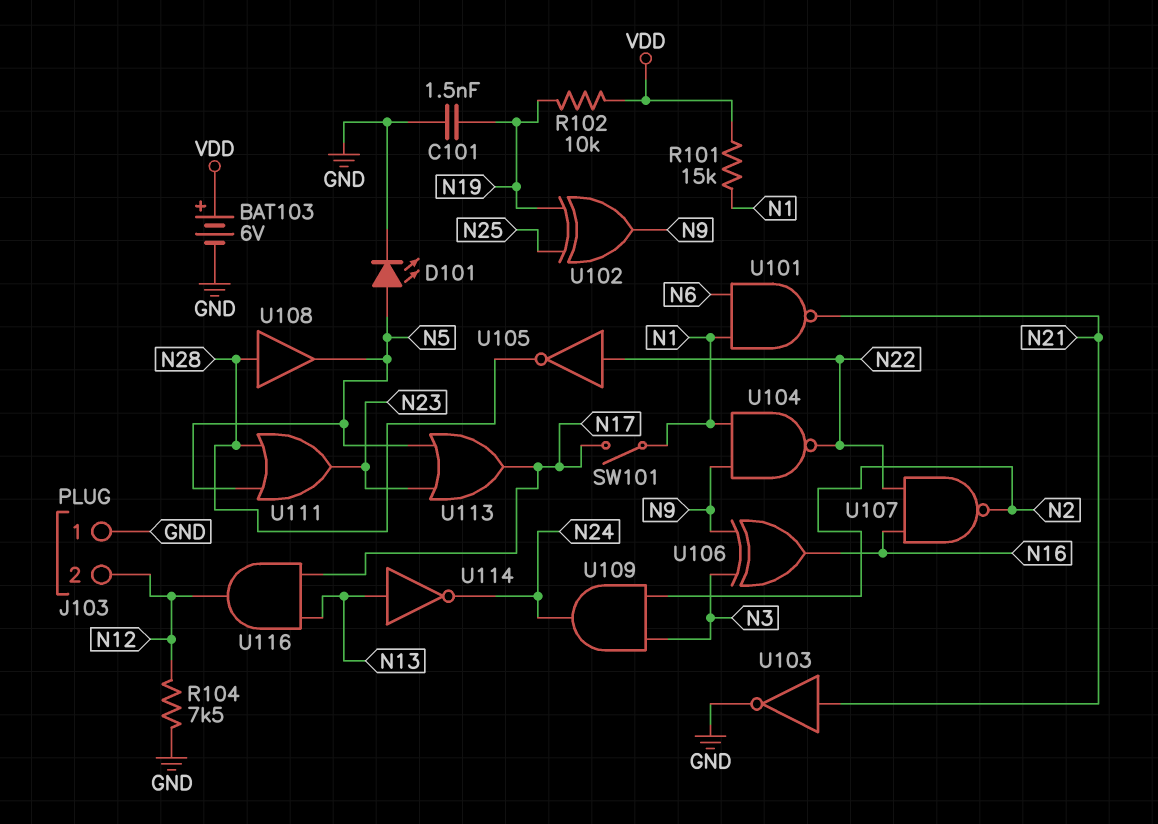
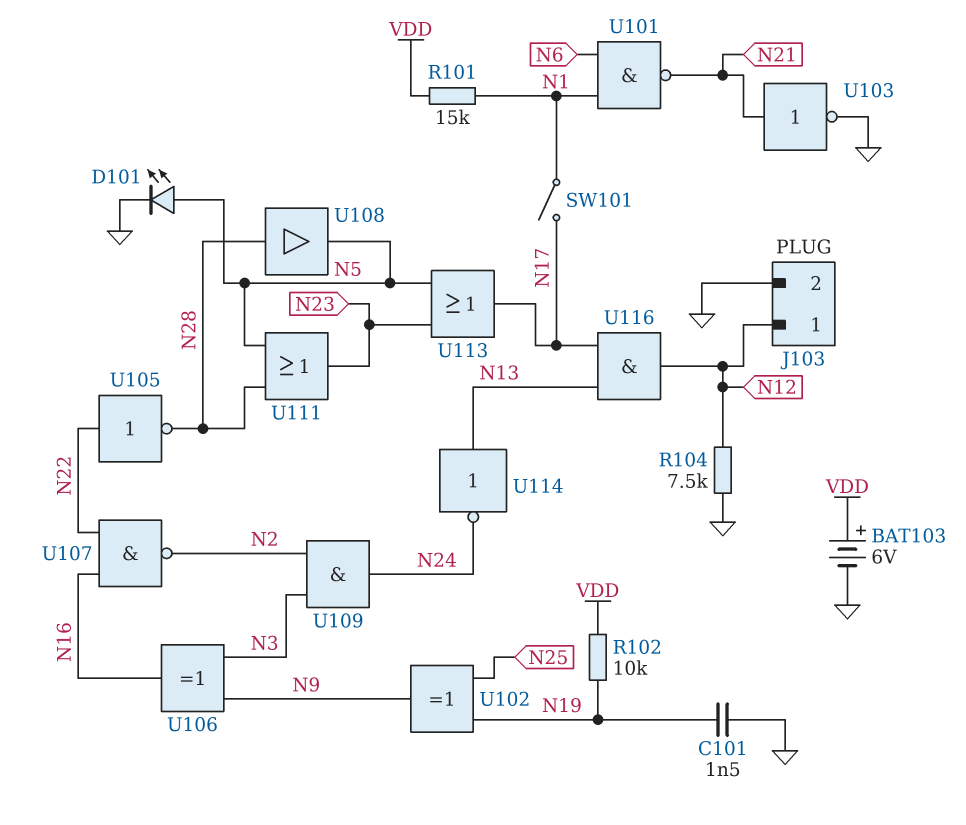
J103 pin 1: GND -> N12
J103 pin 2: N12 -> GND
U104: NAND (in N1, in N9, out N22) -> none

